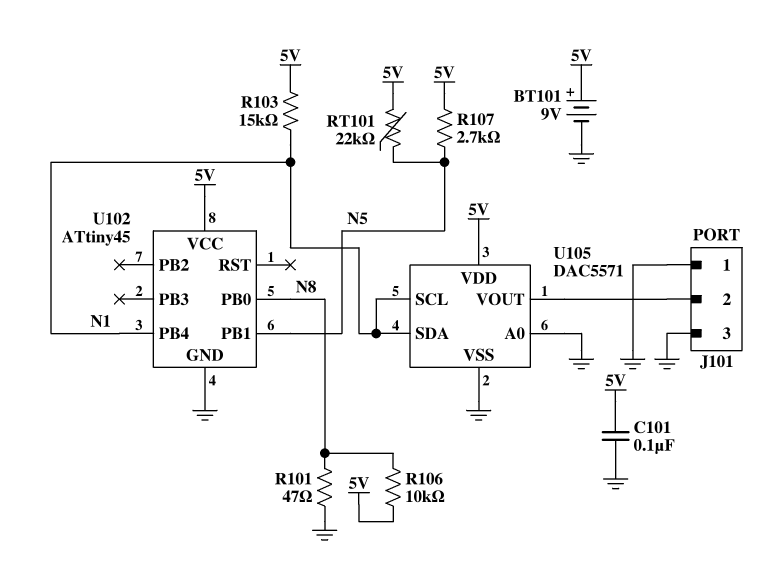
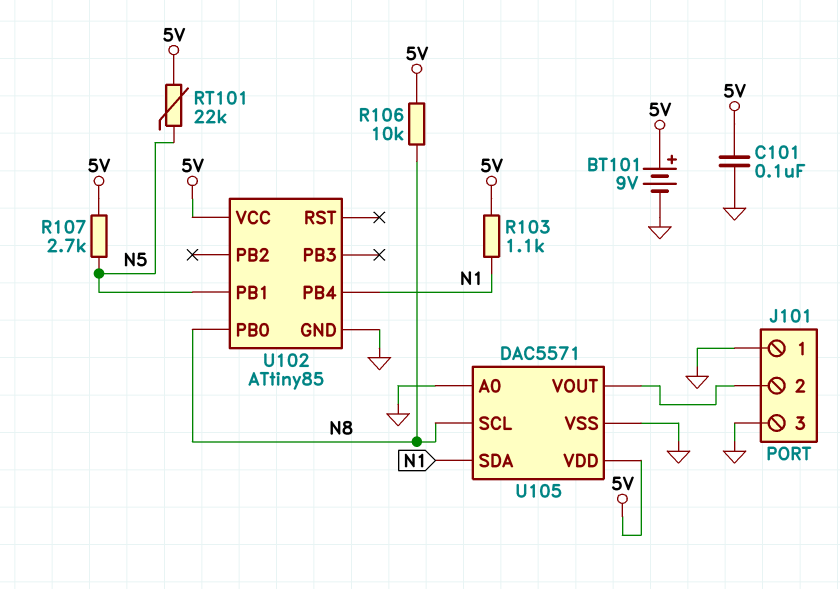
R101: 47 (GND, N8) -> none
R103: 15k (5V, N1) -> 1.1k (5V, N1)
U102: ATtiny45 -> ATtiny85
U105 pin SCL: N1 -> N8

